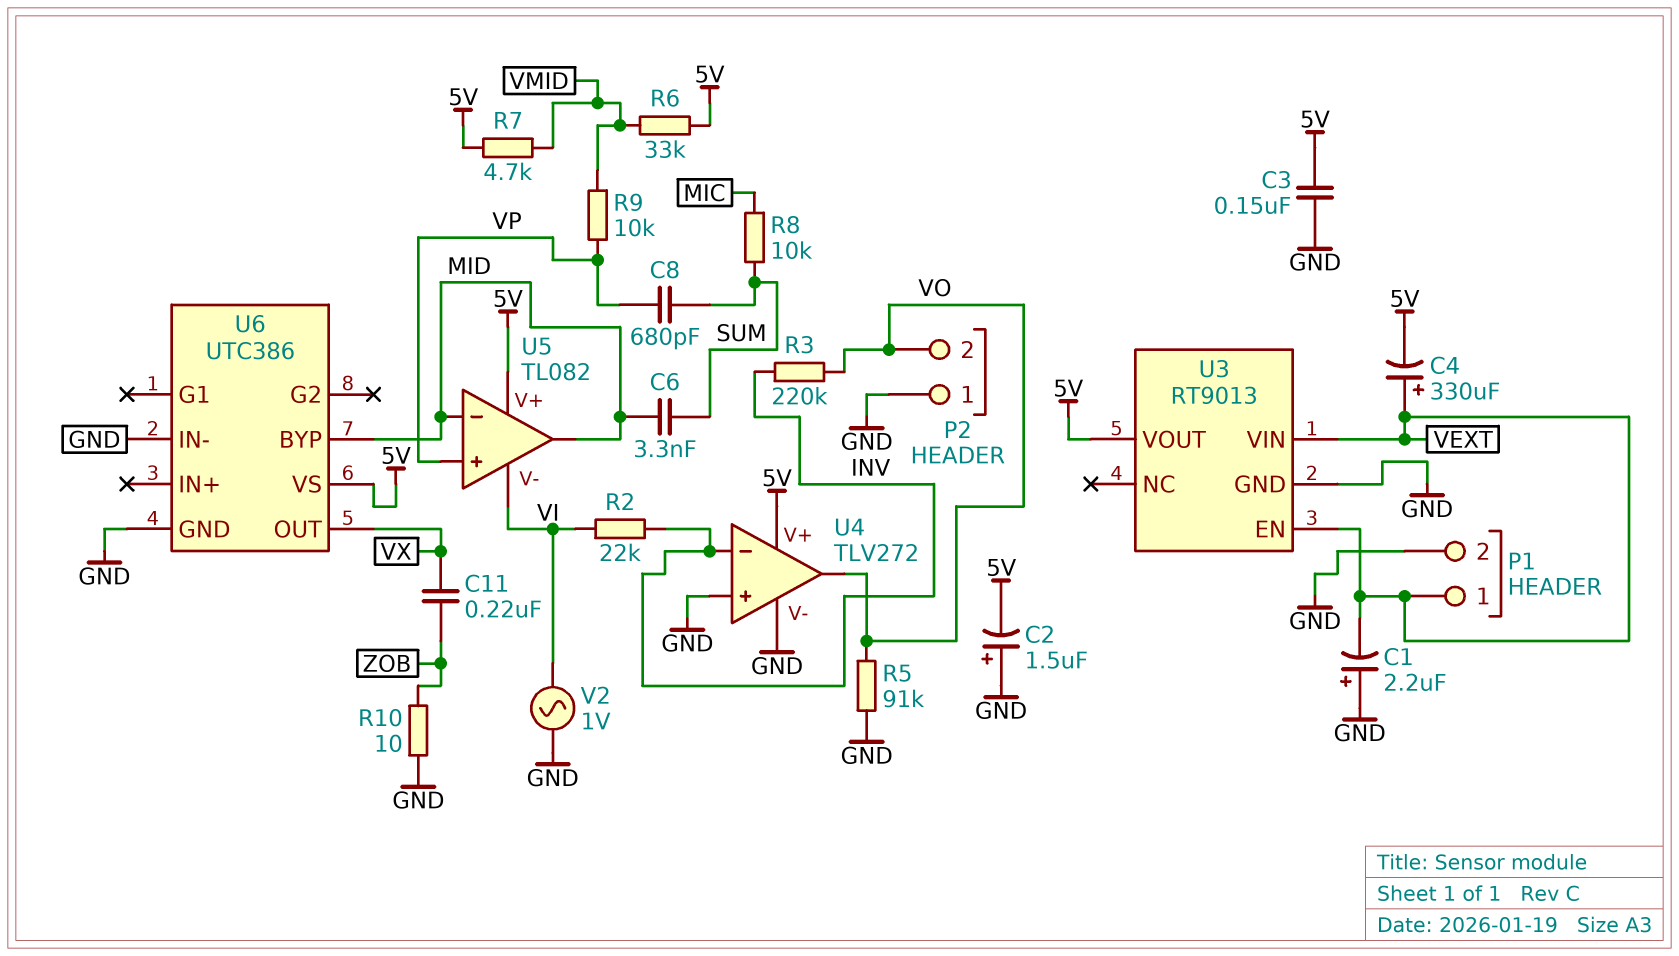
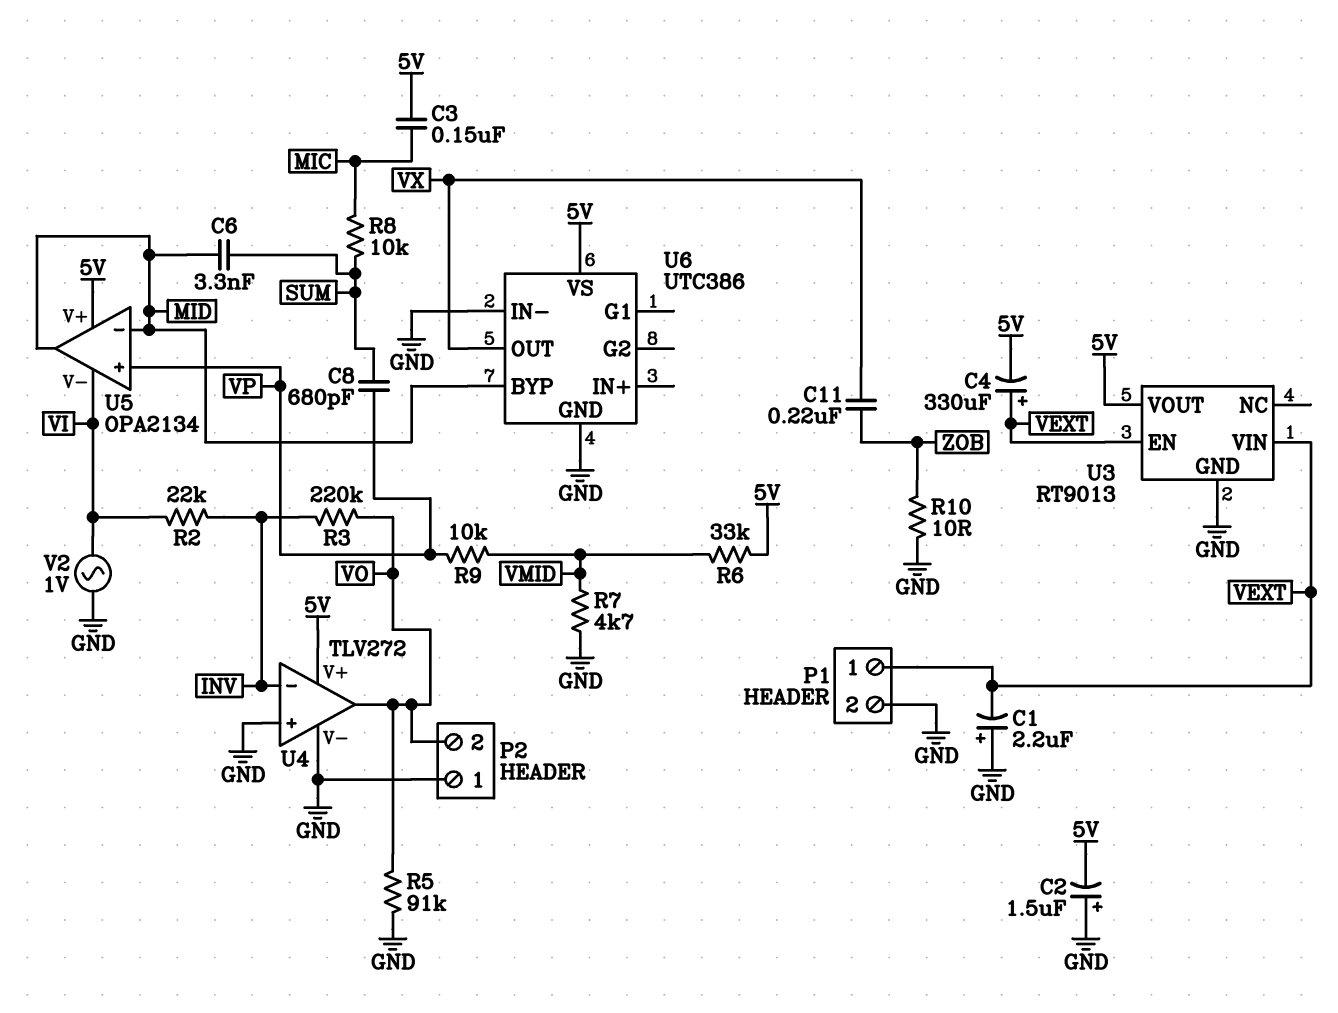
C3: 150nF (5V, GND) -> 150nF (5V, MIC)
R7: 4.7k (5V, VMID) -> 4.7k (GND, VMID)
U5: TL082 -> OPA2134

